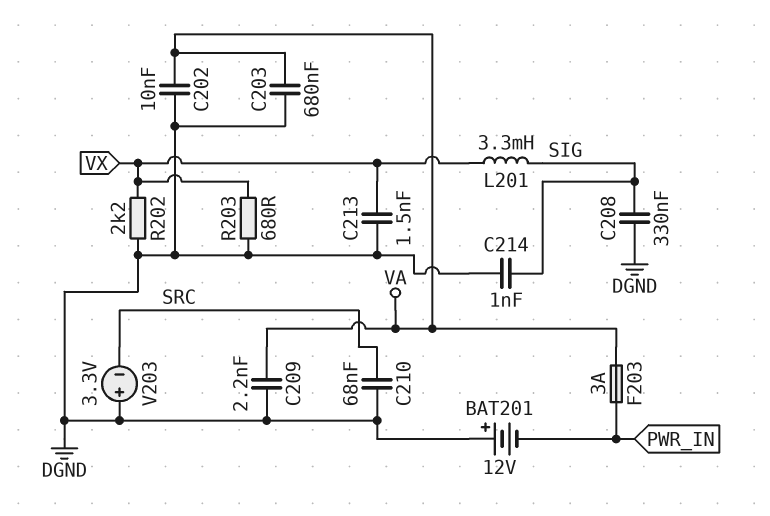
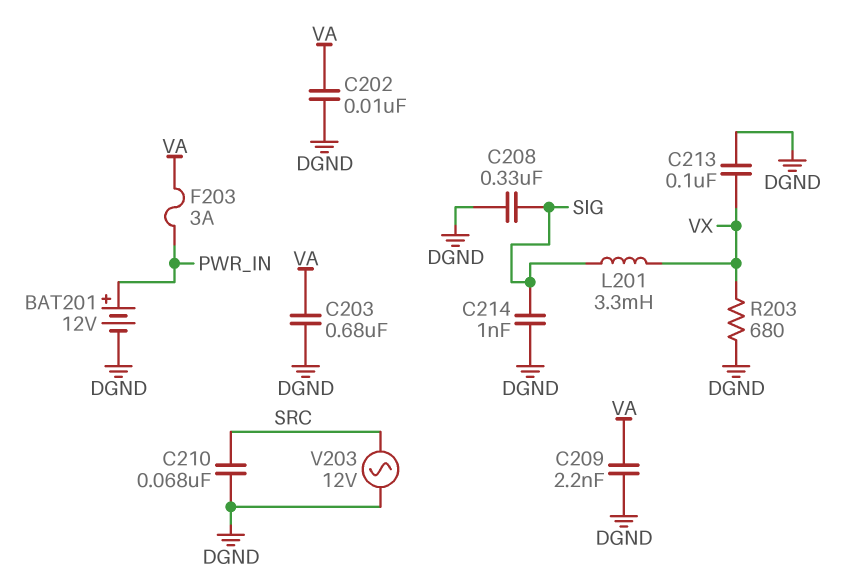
BAT201: 12V (plus DGND, minus PWR_IN) -> 12V (plus PWR_IN, minus DGND)
C213: 1.5nF (DGND, VX) -> 100nF (DGND, VX)
R202: 2.2k (DGND, VX) -> none
V203: 3.3V (plus DGND, minus SRC) -> AC 12V (DGND, SRC)

